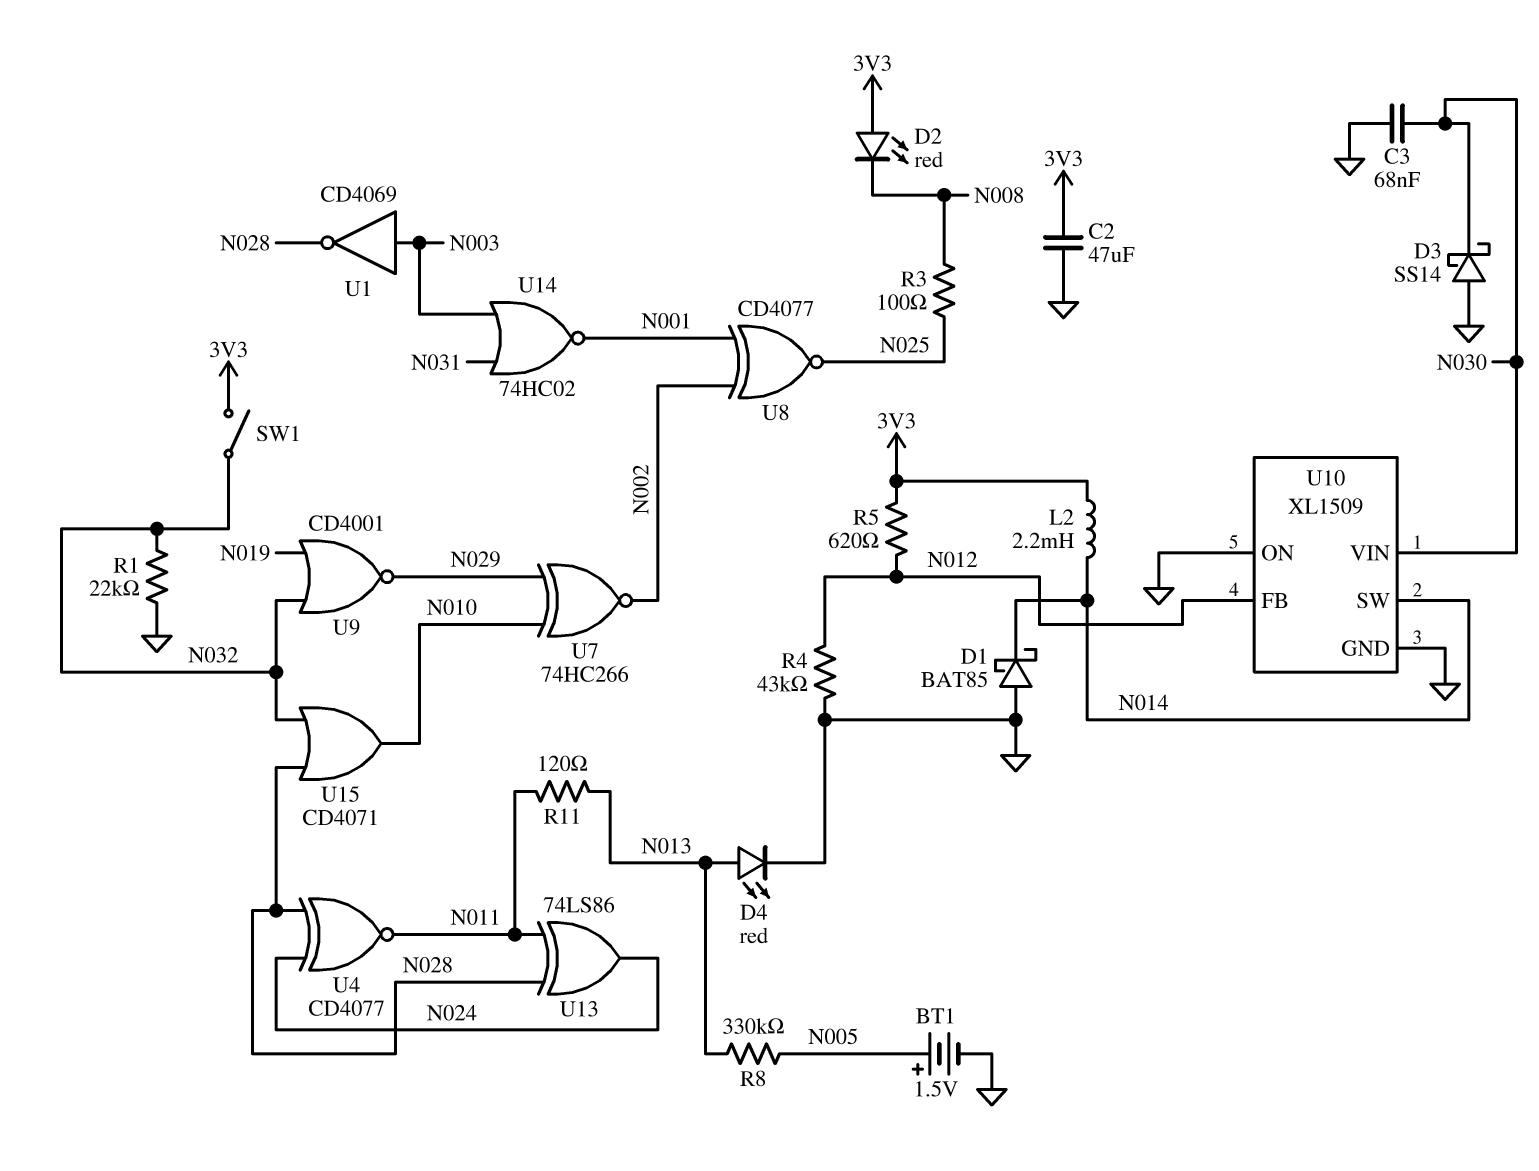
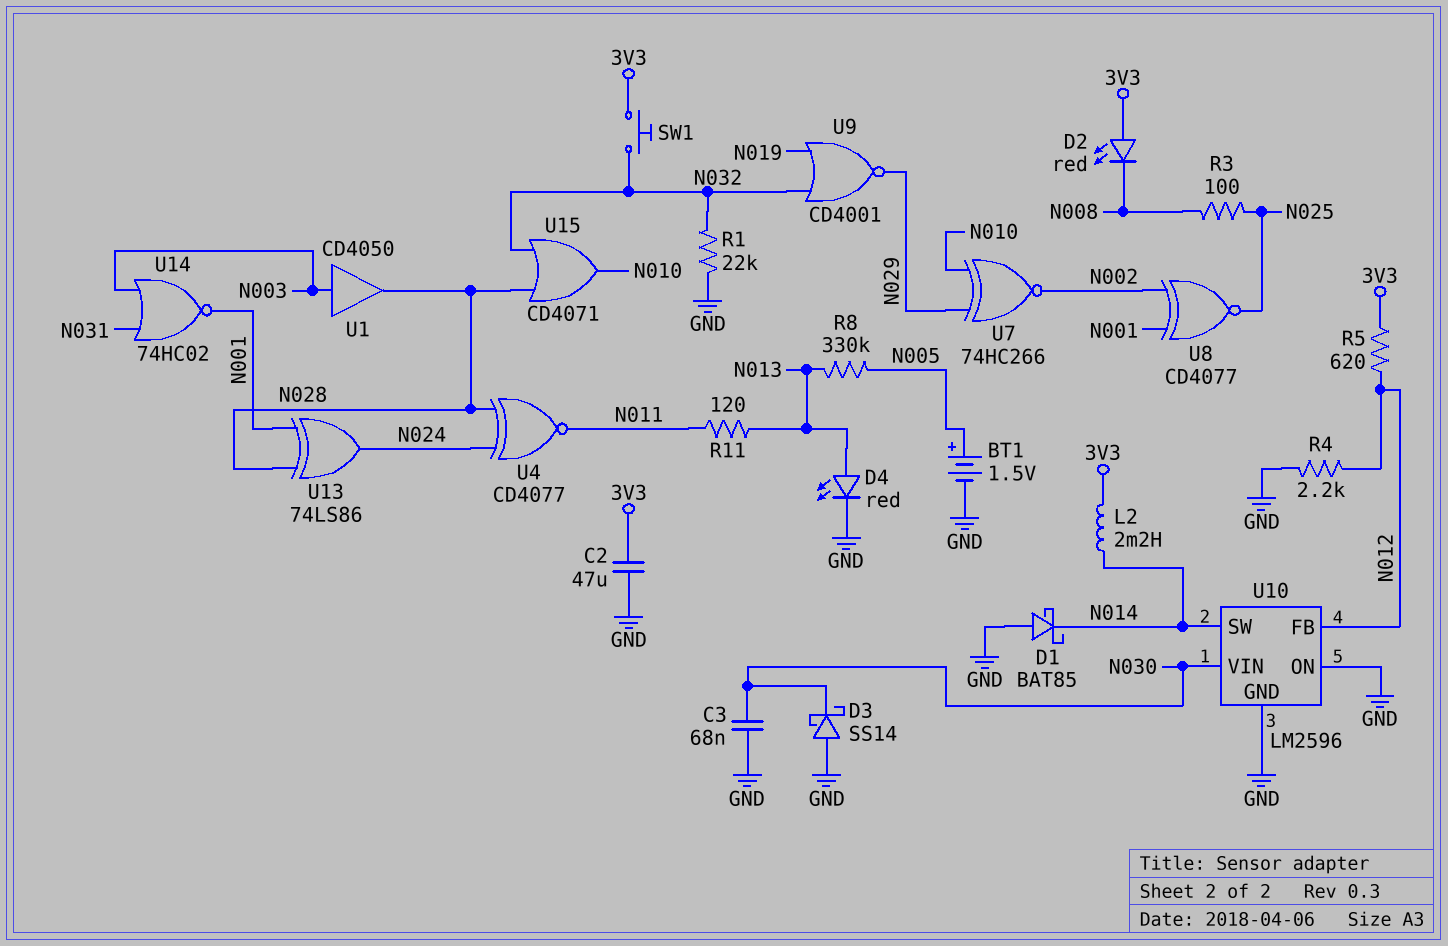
R4: 43k (GND, N012) -> 2.2k (GND, N012)
SW1: switch (3V3, N032) -> button (3V3, N032)
U1: NOT CD4069 (in N003, out N028) -> buffer CD4050 (in N003, out N028)
U10: XL1509 -> LM2596
U13: XOR 74LS86 (in N011, in N028, out N024) -> XOR 74LS86 (in N001, in N028, out N024)

